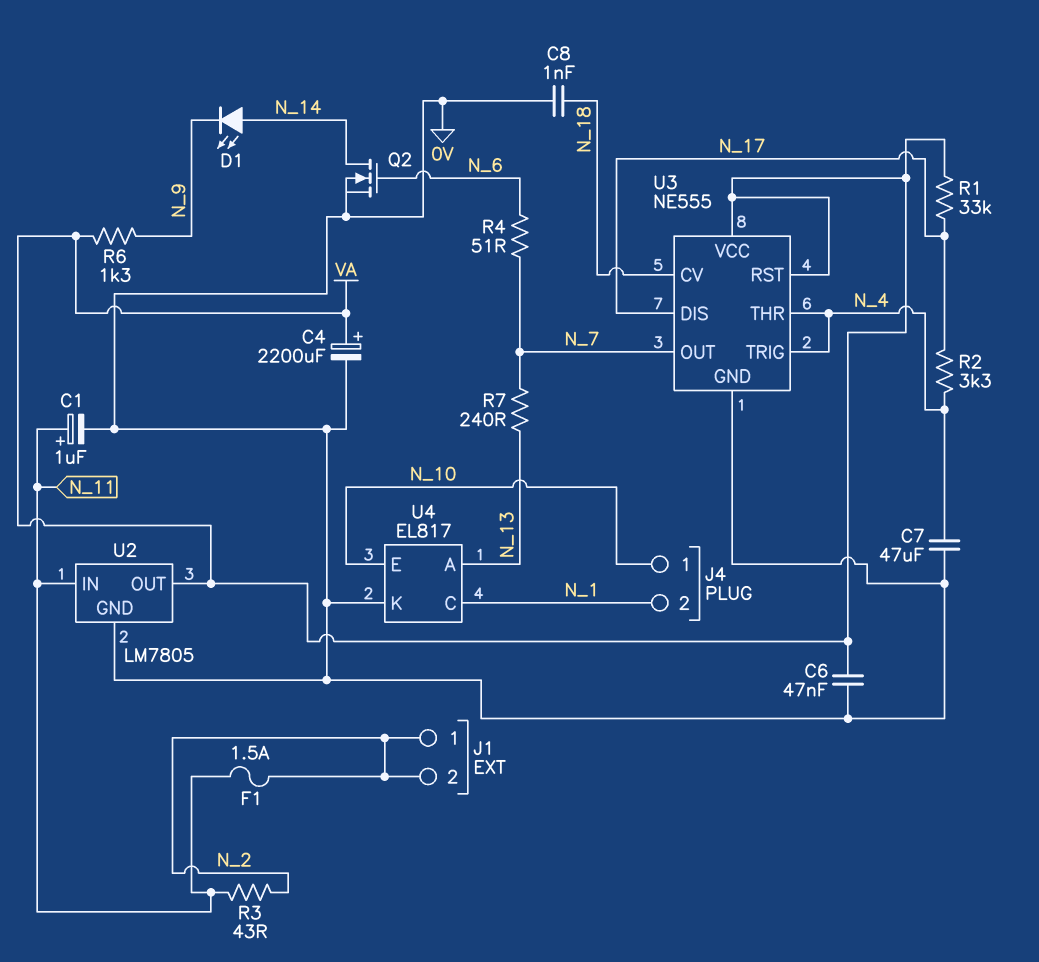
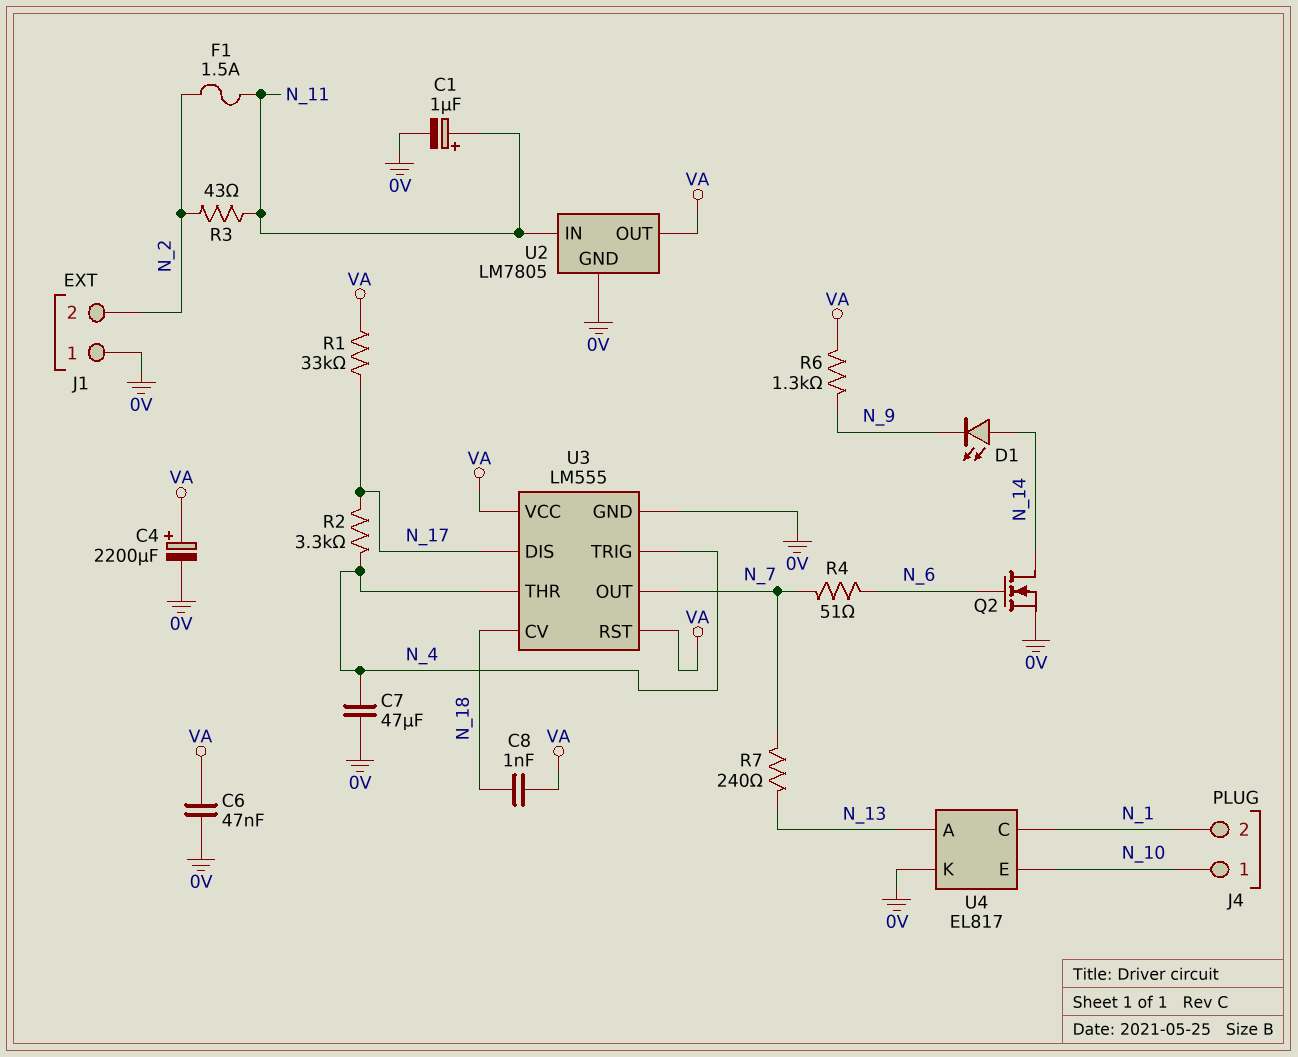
C8: 1nF (0V, N_18) -> 1nF (N_18, VA)
J1 pin 1: N_2 -> 0V
U3: NE555 -> LM555

